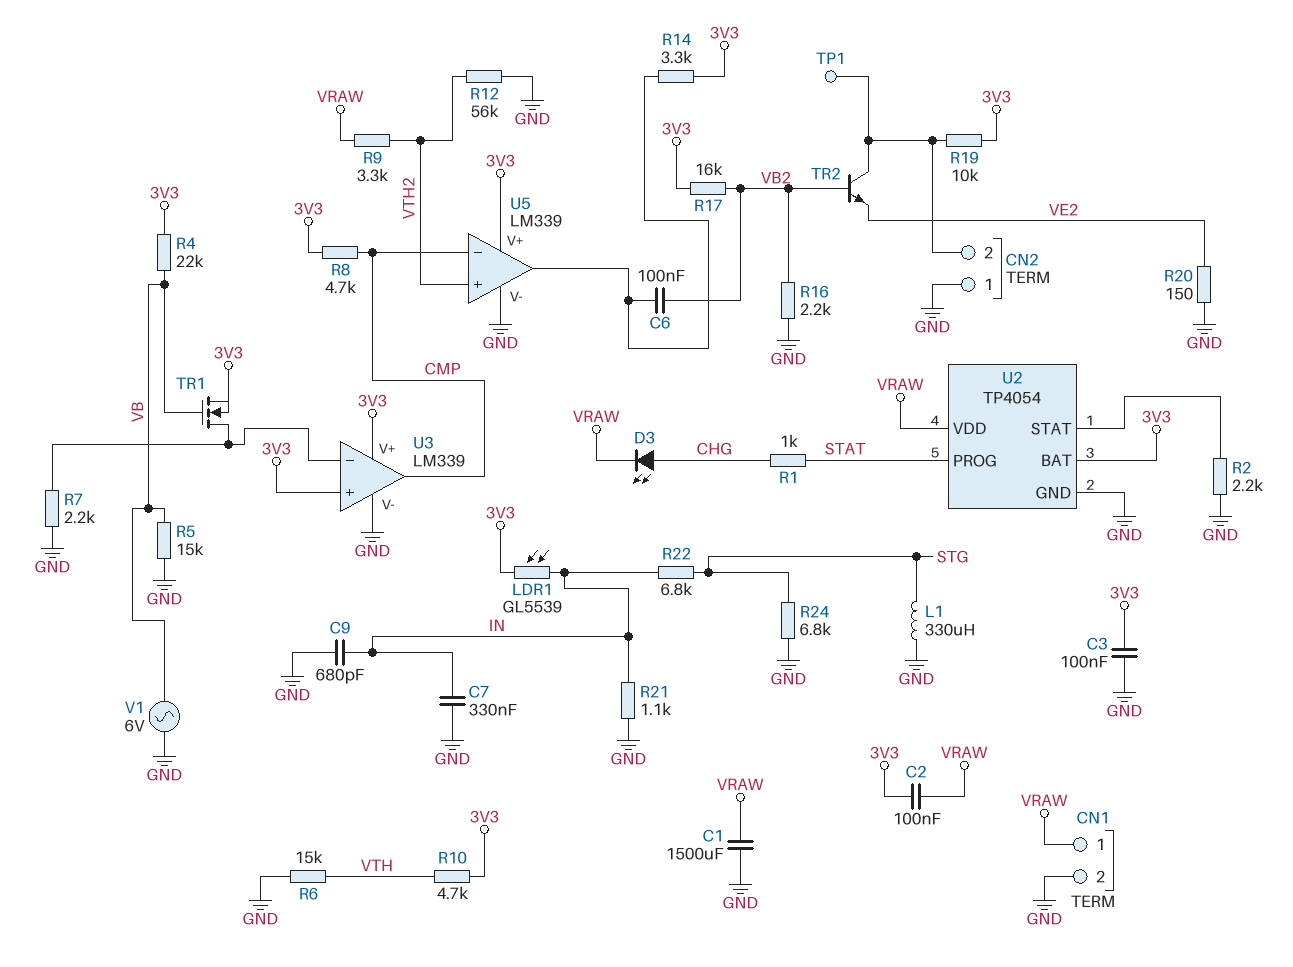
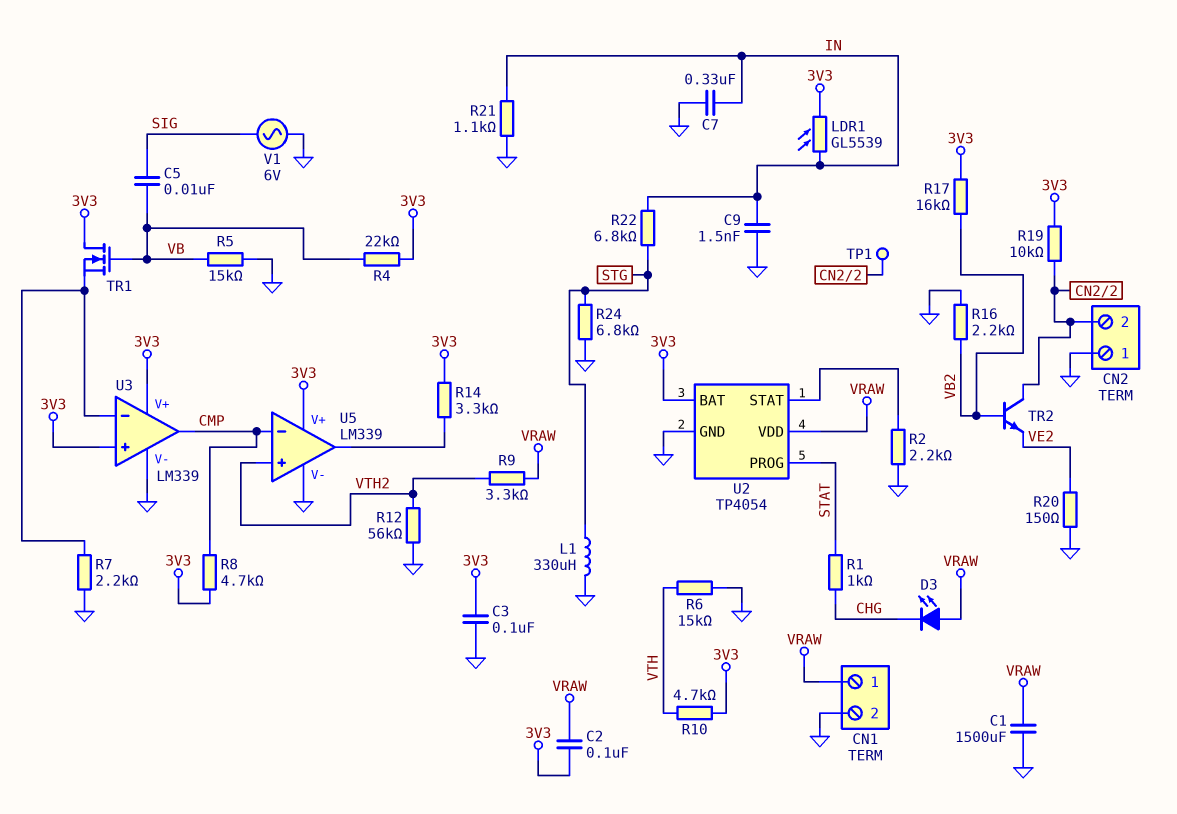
C5: none -> 10nF (SIG, VB)
C6: 100nF (U5/out, VB2) -> none
C9: 680pF (GND, IN) -> 1.5nF (GND, IN)
D3: LED (A CHG, K VRAW) -> LED (A VRAW, K CHG)
TR1: NMOS (G VB, D U3/in-, S 3V3) -> NMOS (G VB, D 3V3, S U3/in-)
V1: AC 6V (GND, VB) -> AC 6V (GND, SIG)

